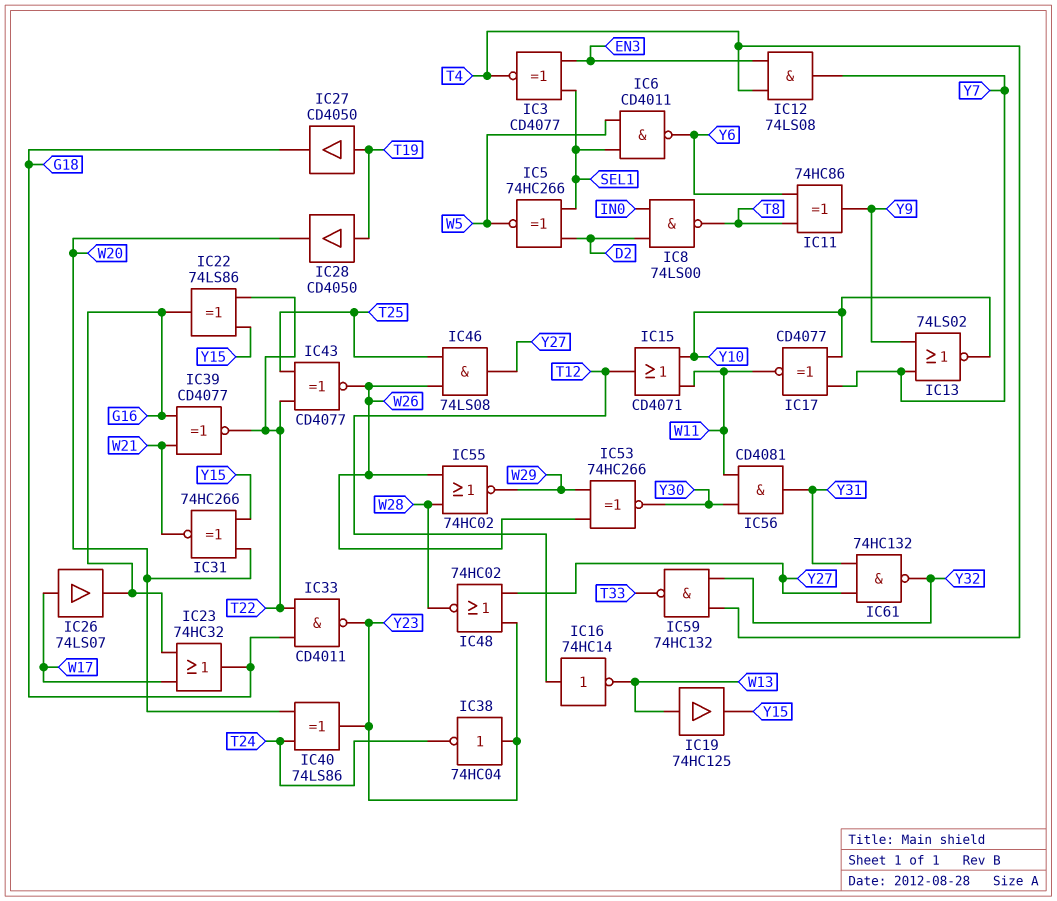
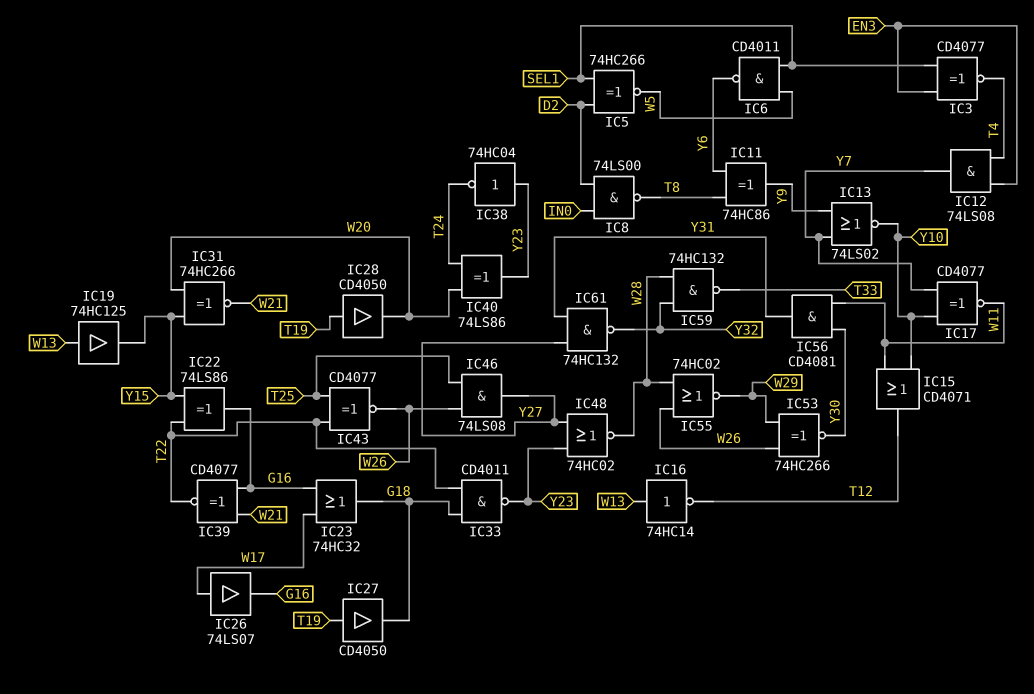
IC16: NOT 74HC14 (in T12, out W13) -> NOT 74HC14 (in W13, out T12)
IC59: NAND 74HC132 (in T4, in Y32, out T33) -> NAND 74HC132 (in W28, in Y32, out T33)

